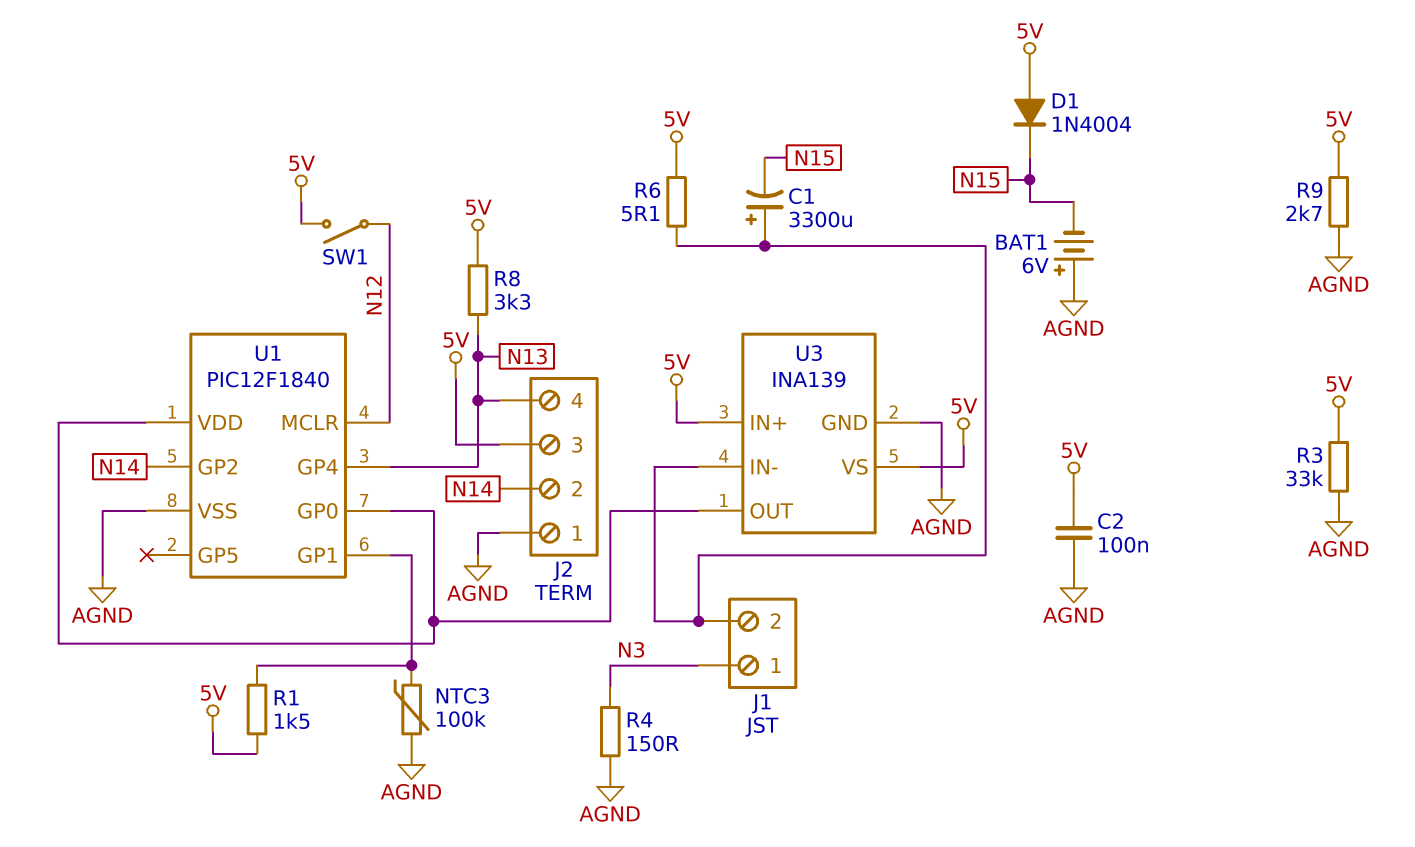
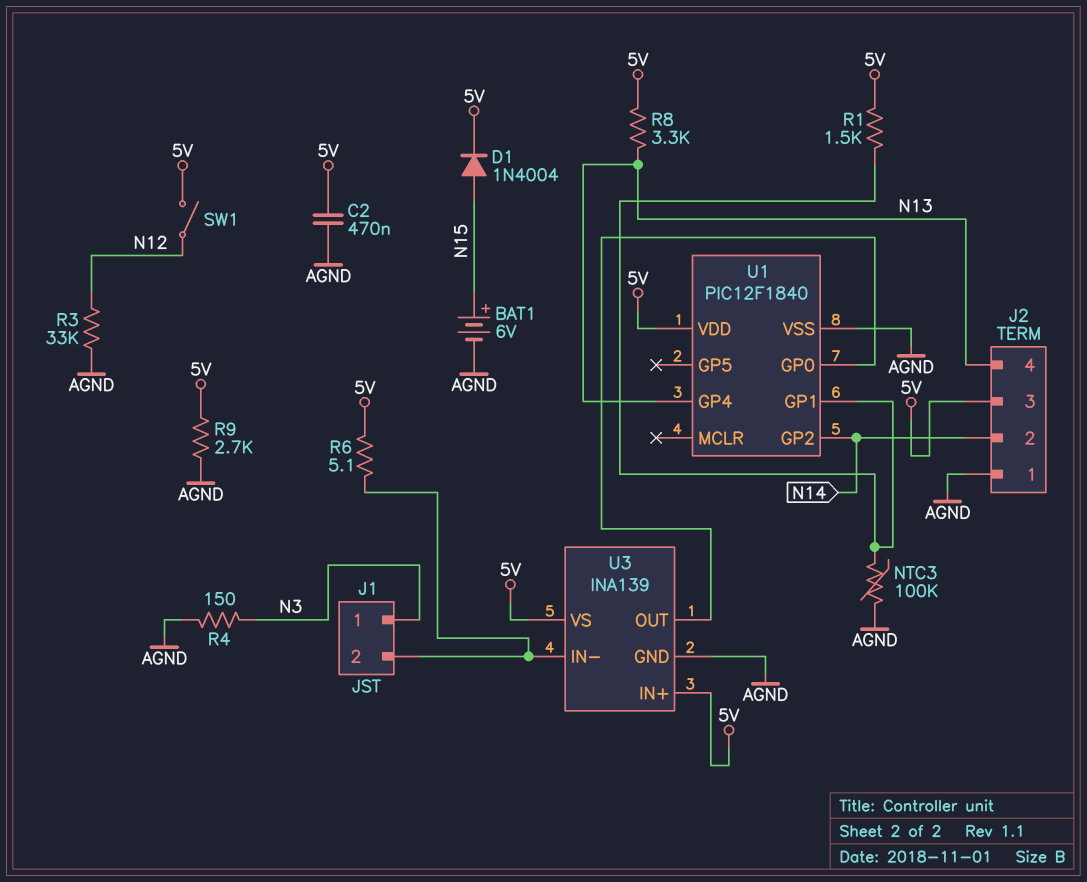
BAT1: 6V (plus AGND, minus N15) -> 6V (plus N15, minus AGND)
C1: 3300uF (plus J1/2, minus N15) -> none
C2: 100nF (5V, AGND) -> 470nF (5V, AGND)
D1: diode 1N4004 (A 5V, K N15) -> diode 1N4004 (A N15, K 5V)
R3: 33k (5V, AGND) -> 33k (AGND, N12)
U1 pin MCLR: N12 -> none
U1 pin VDD: U1/GP0 -> 5V

